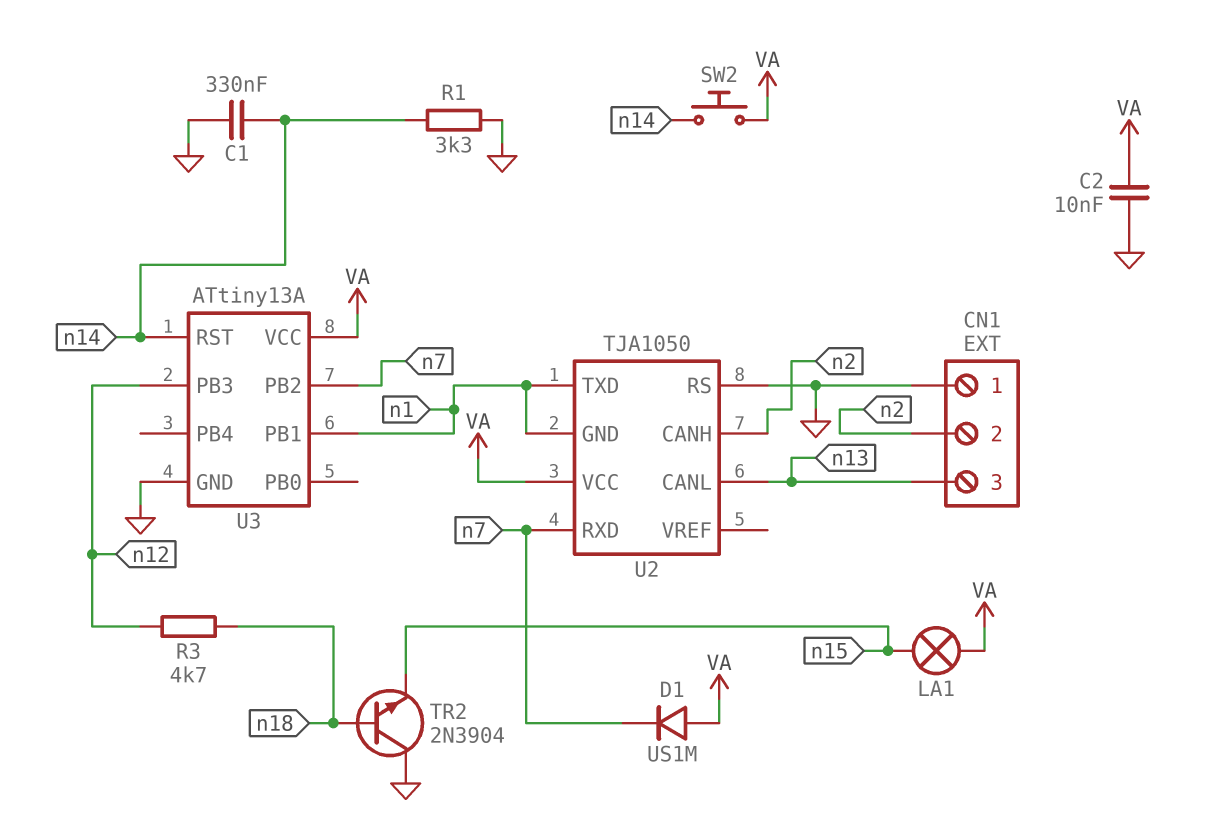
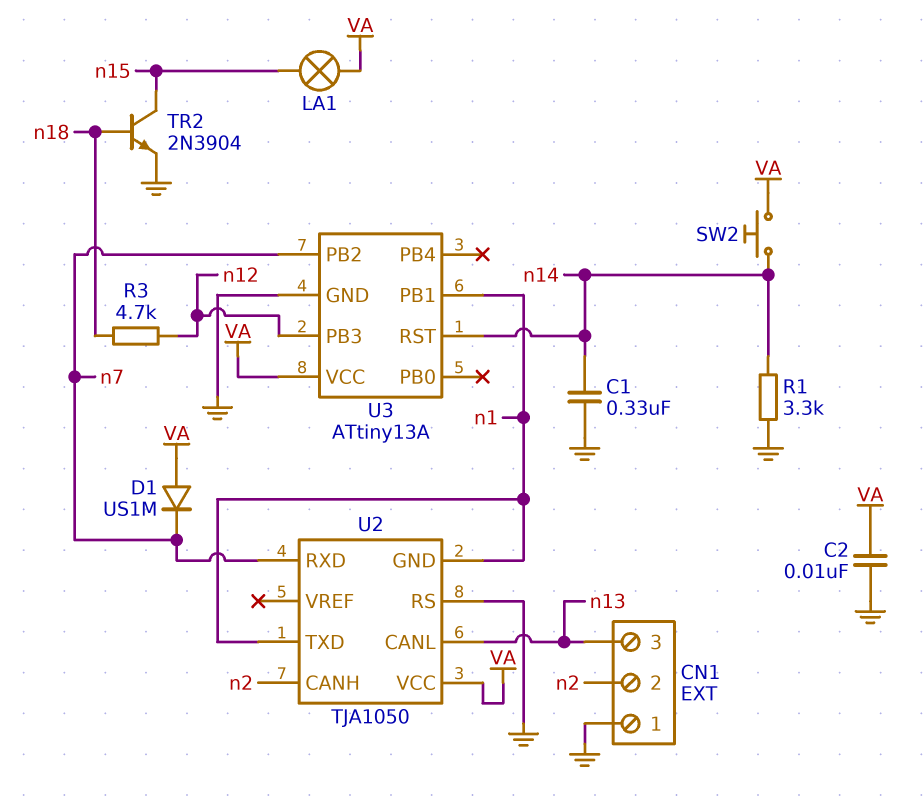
TR2: NPN 2N3904 (B n18, C GND, E n15) -> NPN 2N3904 (B n18, C n15, E GND)

